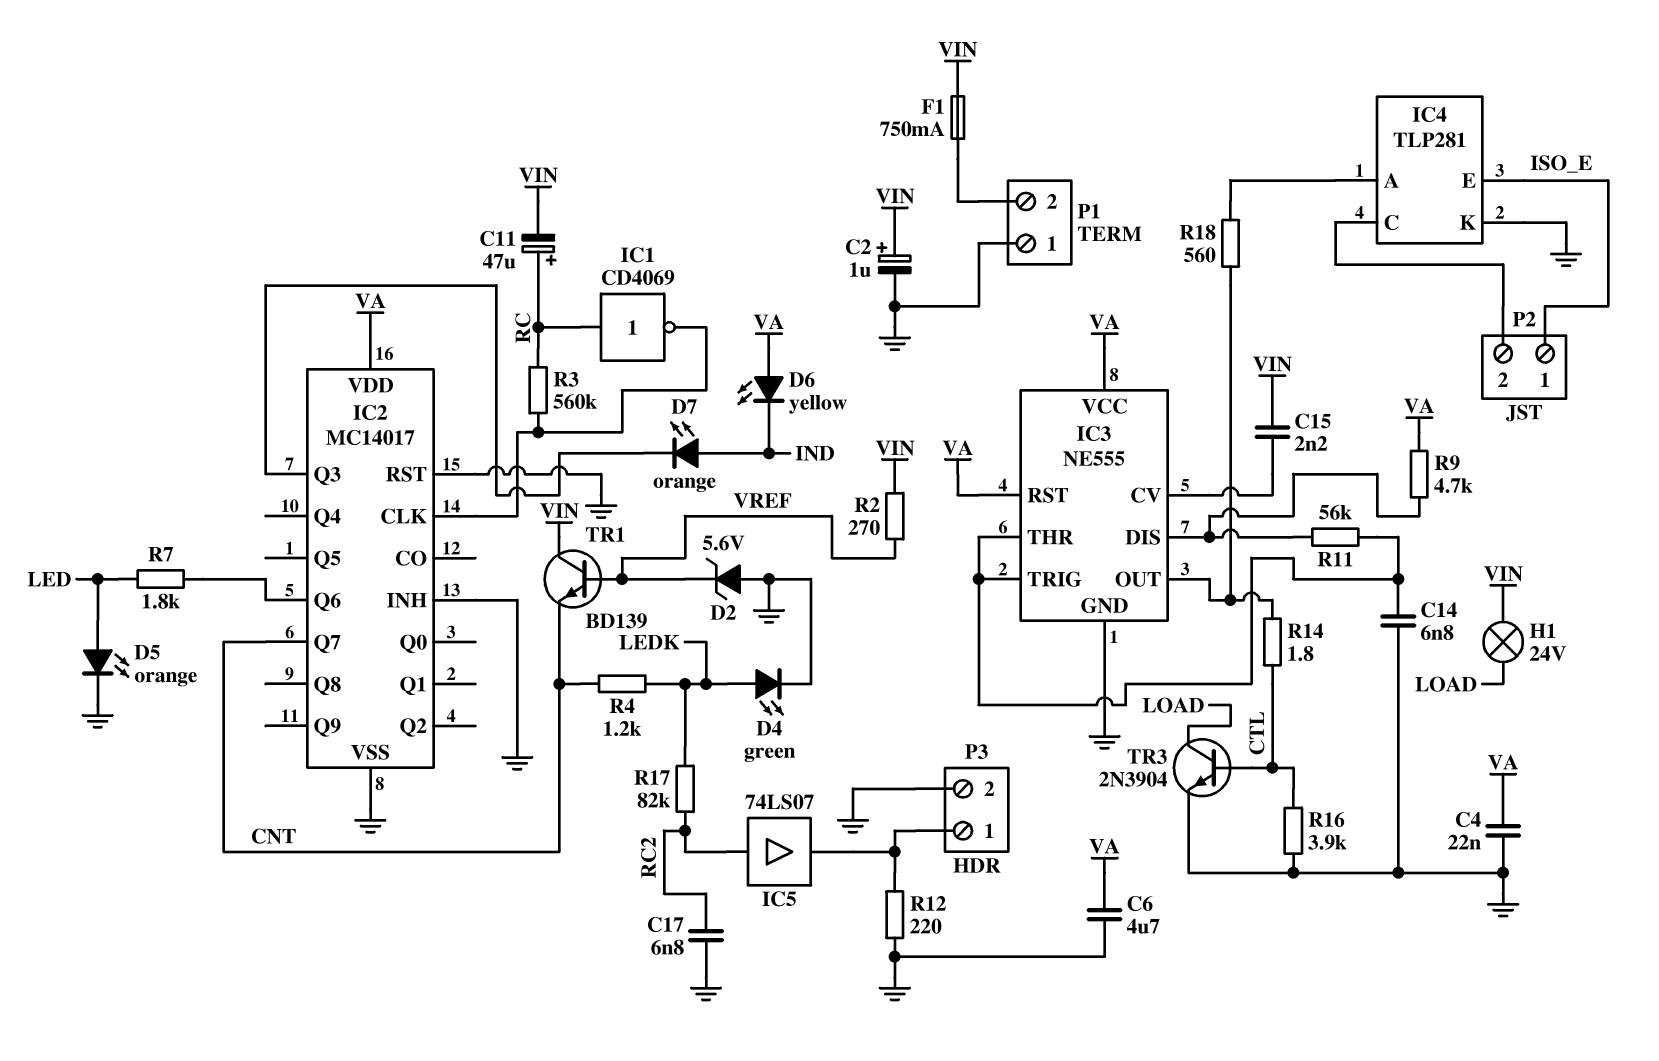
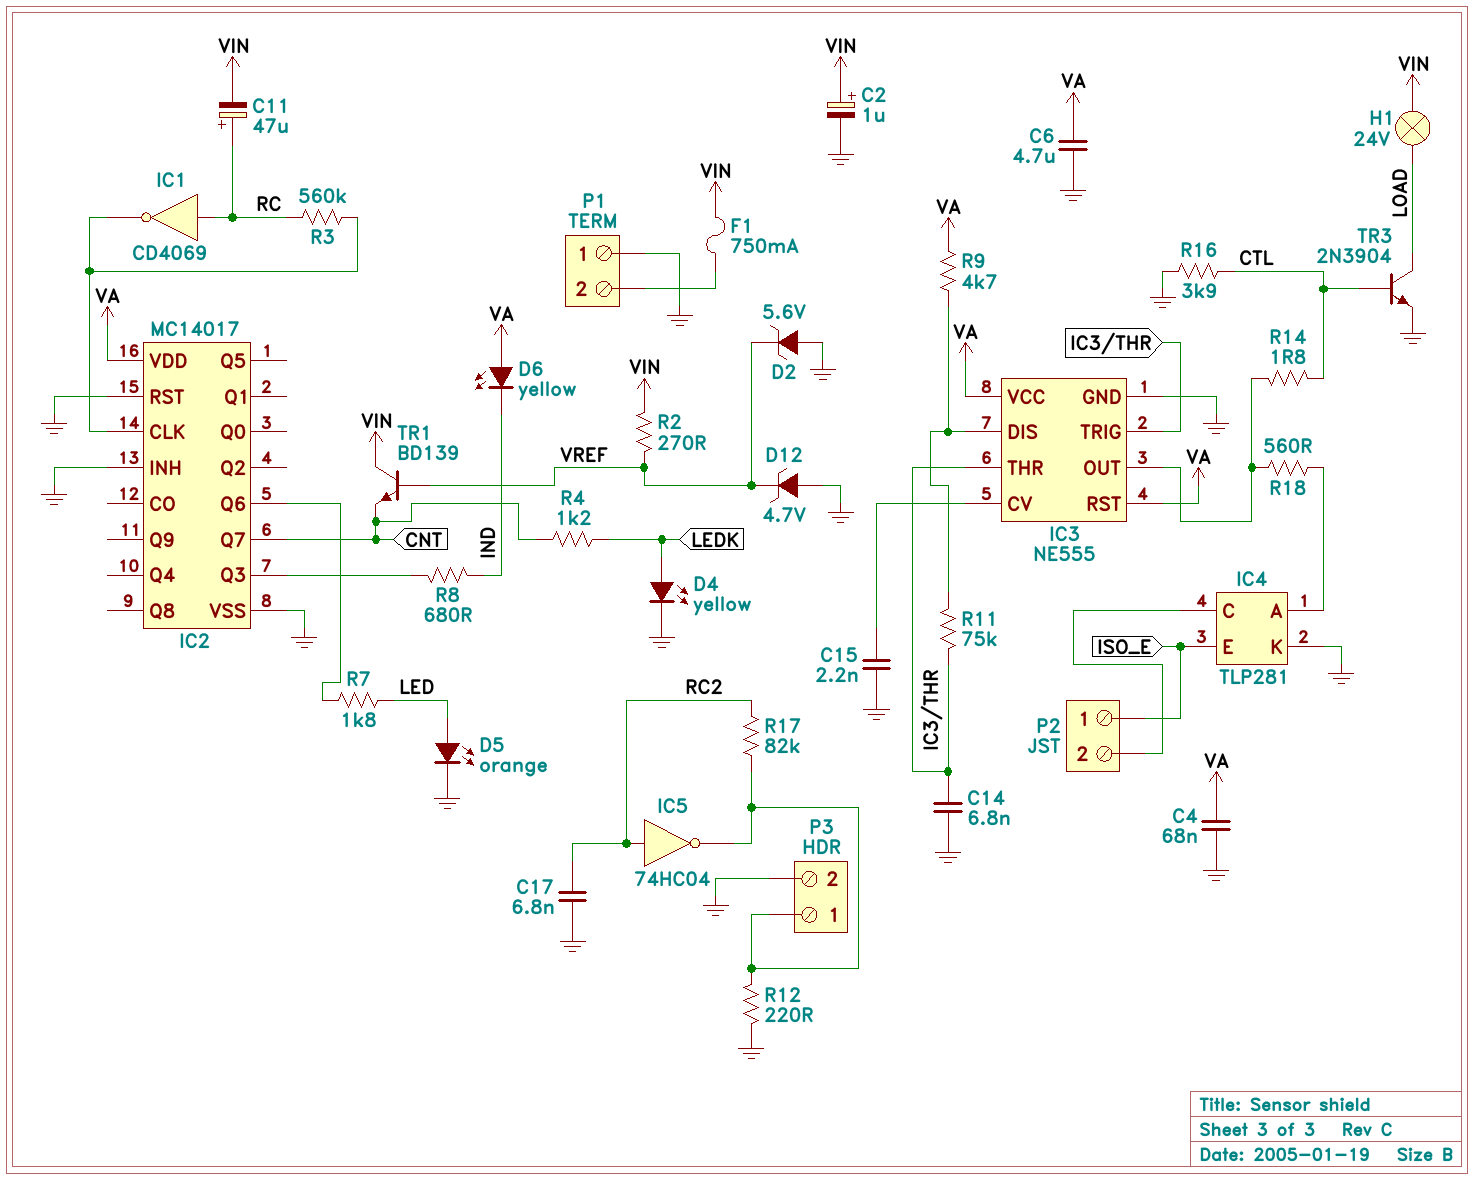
C4: 22nF (GND, VA) -> 68nF (GND, VA)
C15: 2.2nF (IC3/CV, VIN) -> 2.2nF (GND, IC3/CV)
D4: LED green (A LEDK, K GND) -> LED yellow (A LEDK, K GND)
D7: LED orange (A IND, K IC2/Q3) -> none
D12: none -> zener 4.7V (A GND, K VREF)
IC5: buffer 74LS07 (in RC2, out P3/1) -> NOT 74HC04 (in RC2, out P3/1)
R8: none -> 680 (IC2/Q3, IND)
R11: 56k (IC3/DIS, IC3/THR) -> 75k (IC3/DIS, IC3/THR)
R17: 82k (LEDK, RC2) -> 82k (P3/1, RC2)

